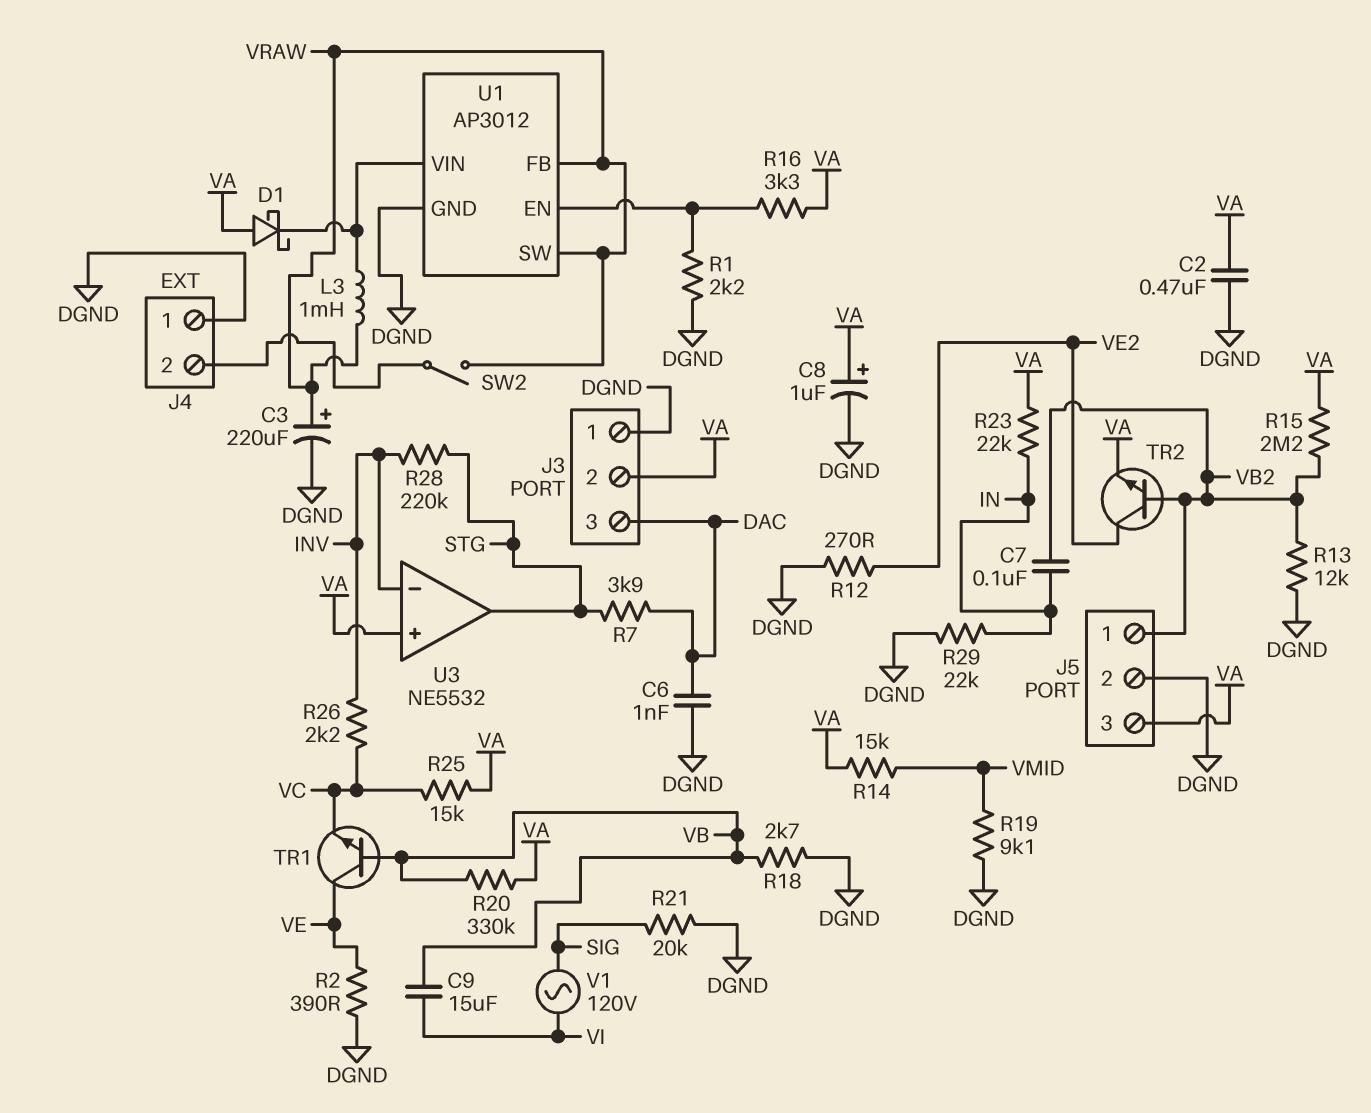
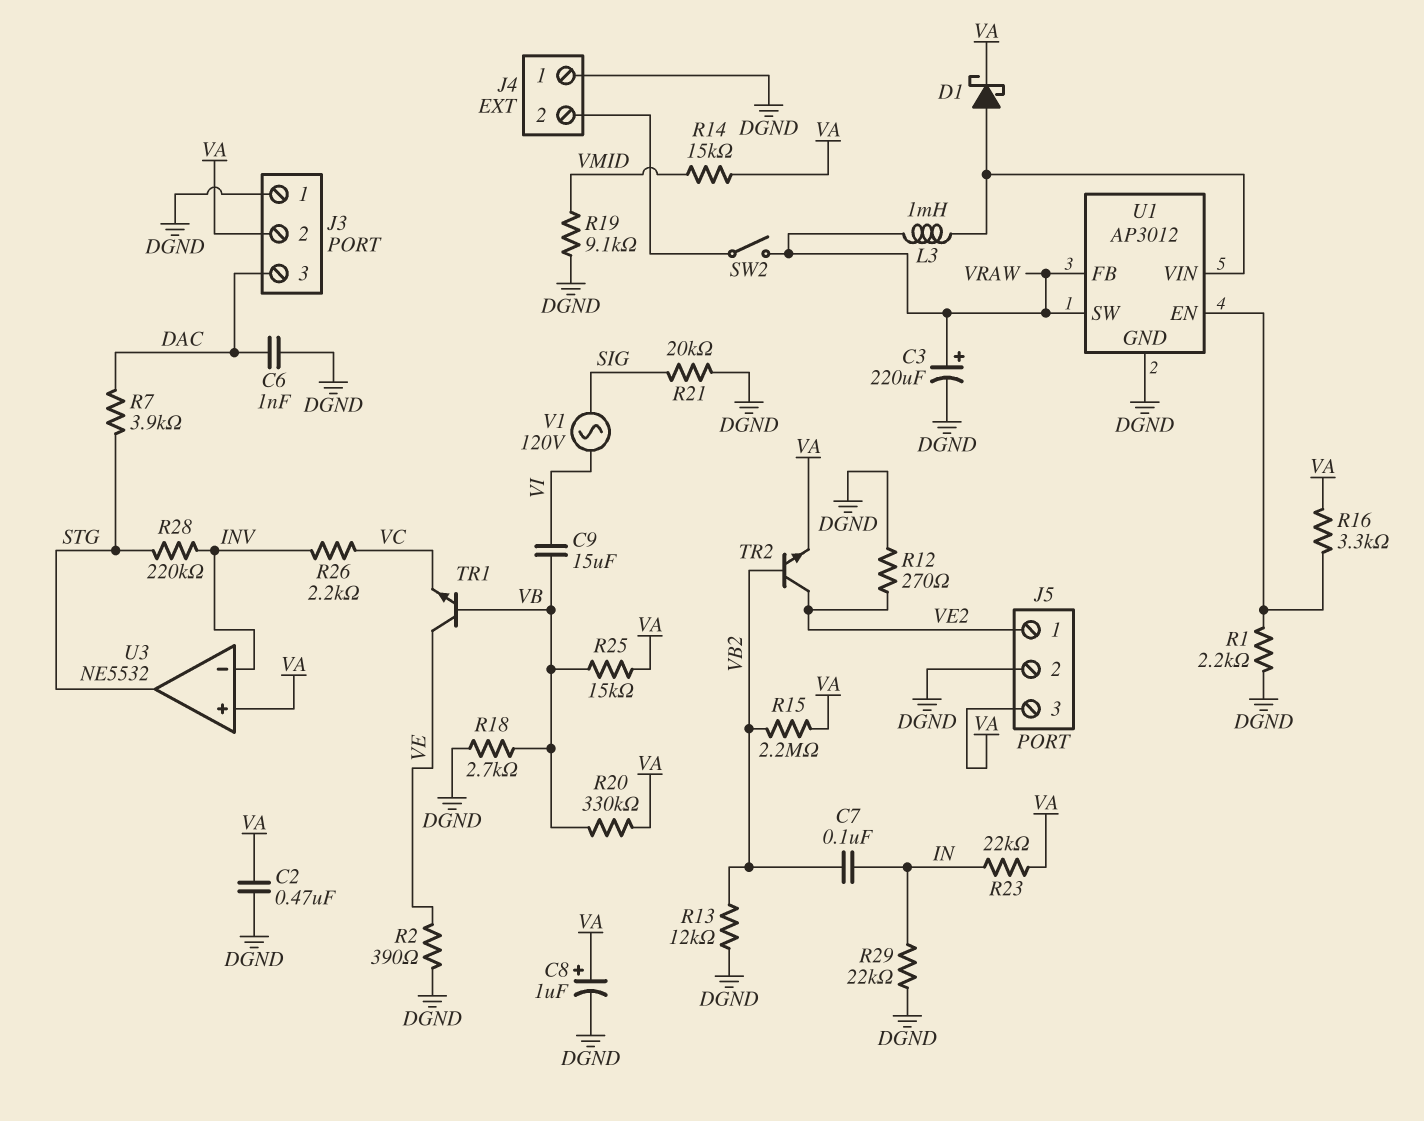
D1: schottky (A VA, K U1/VIN) -> schottky (A U1/VIN, K VA)
J5 pin 1: VB2 -> VE2
R25: 15k (VA, VC) -> 15k (VA, VB)

